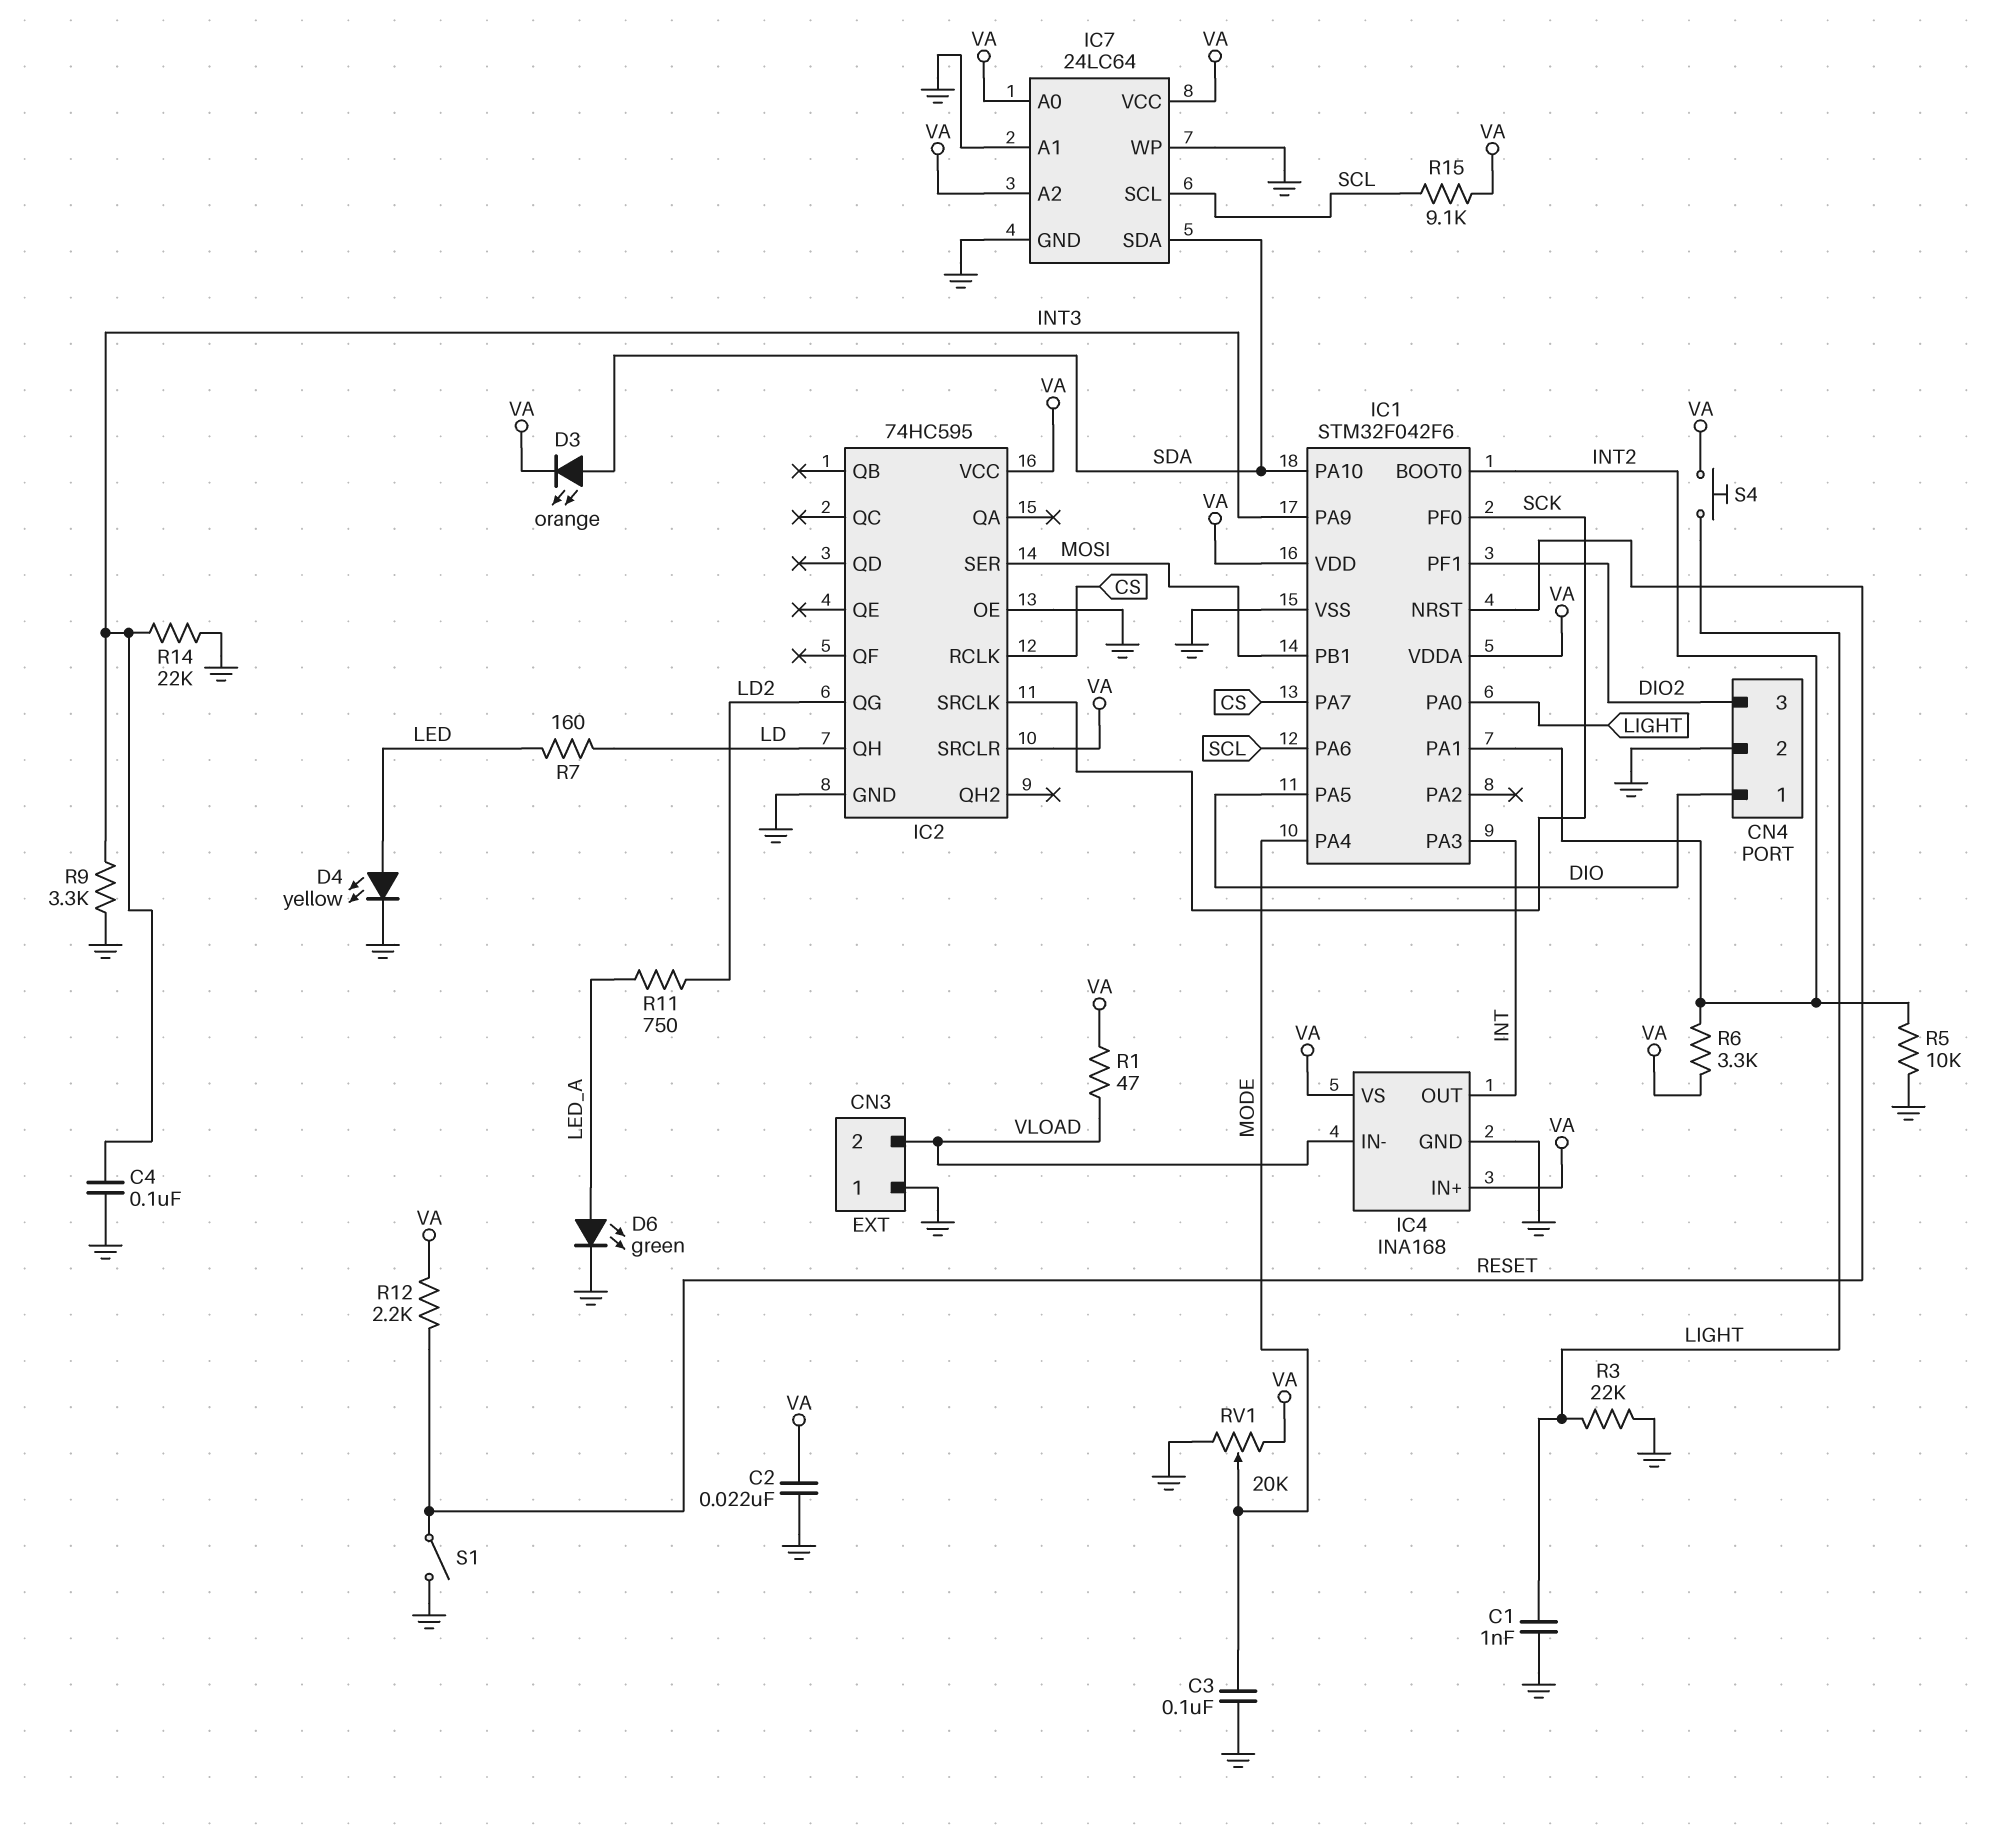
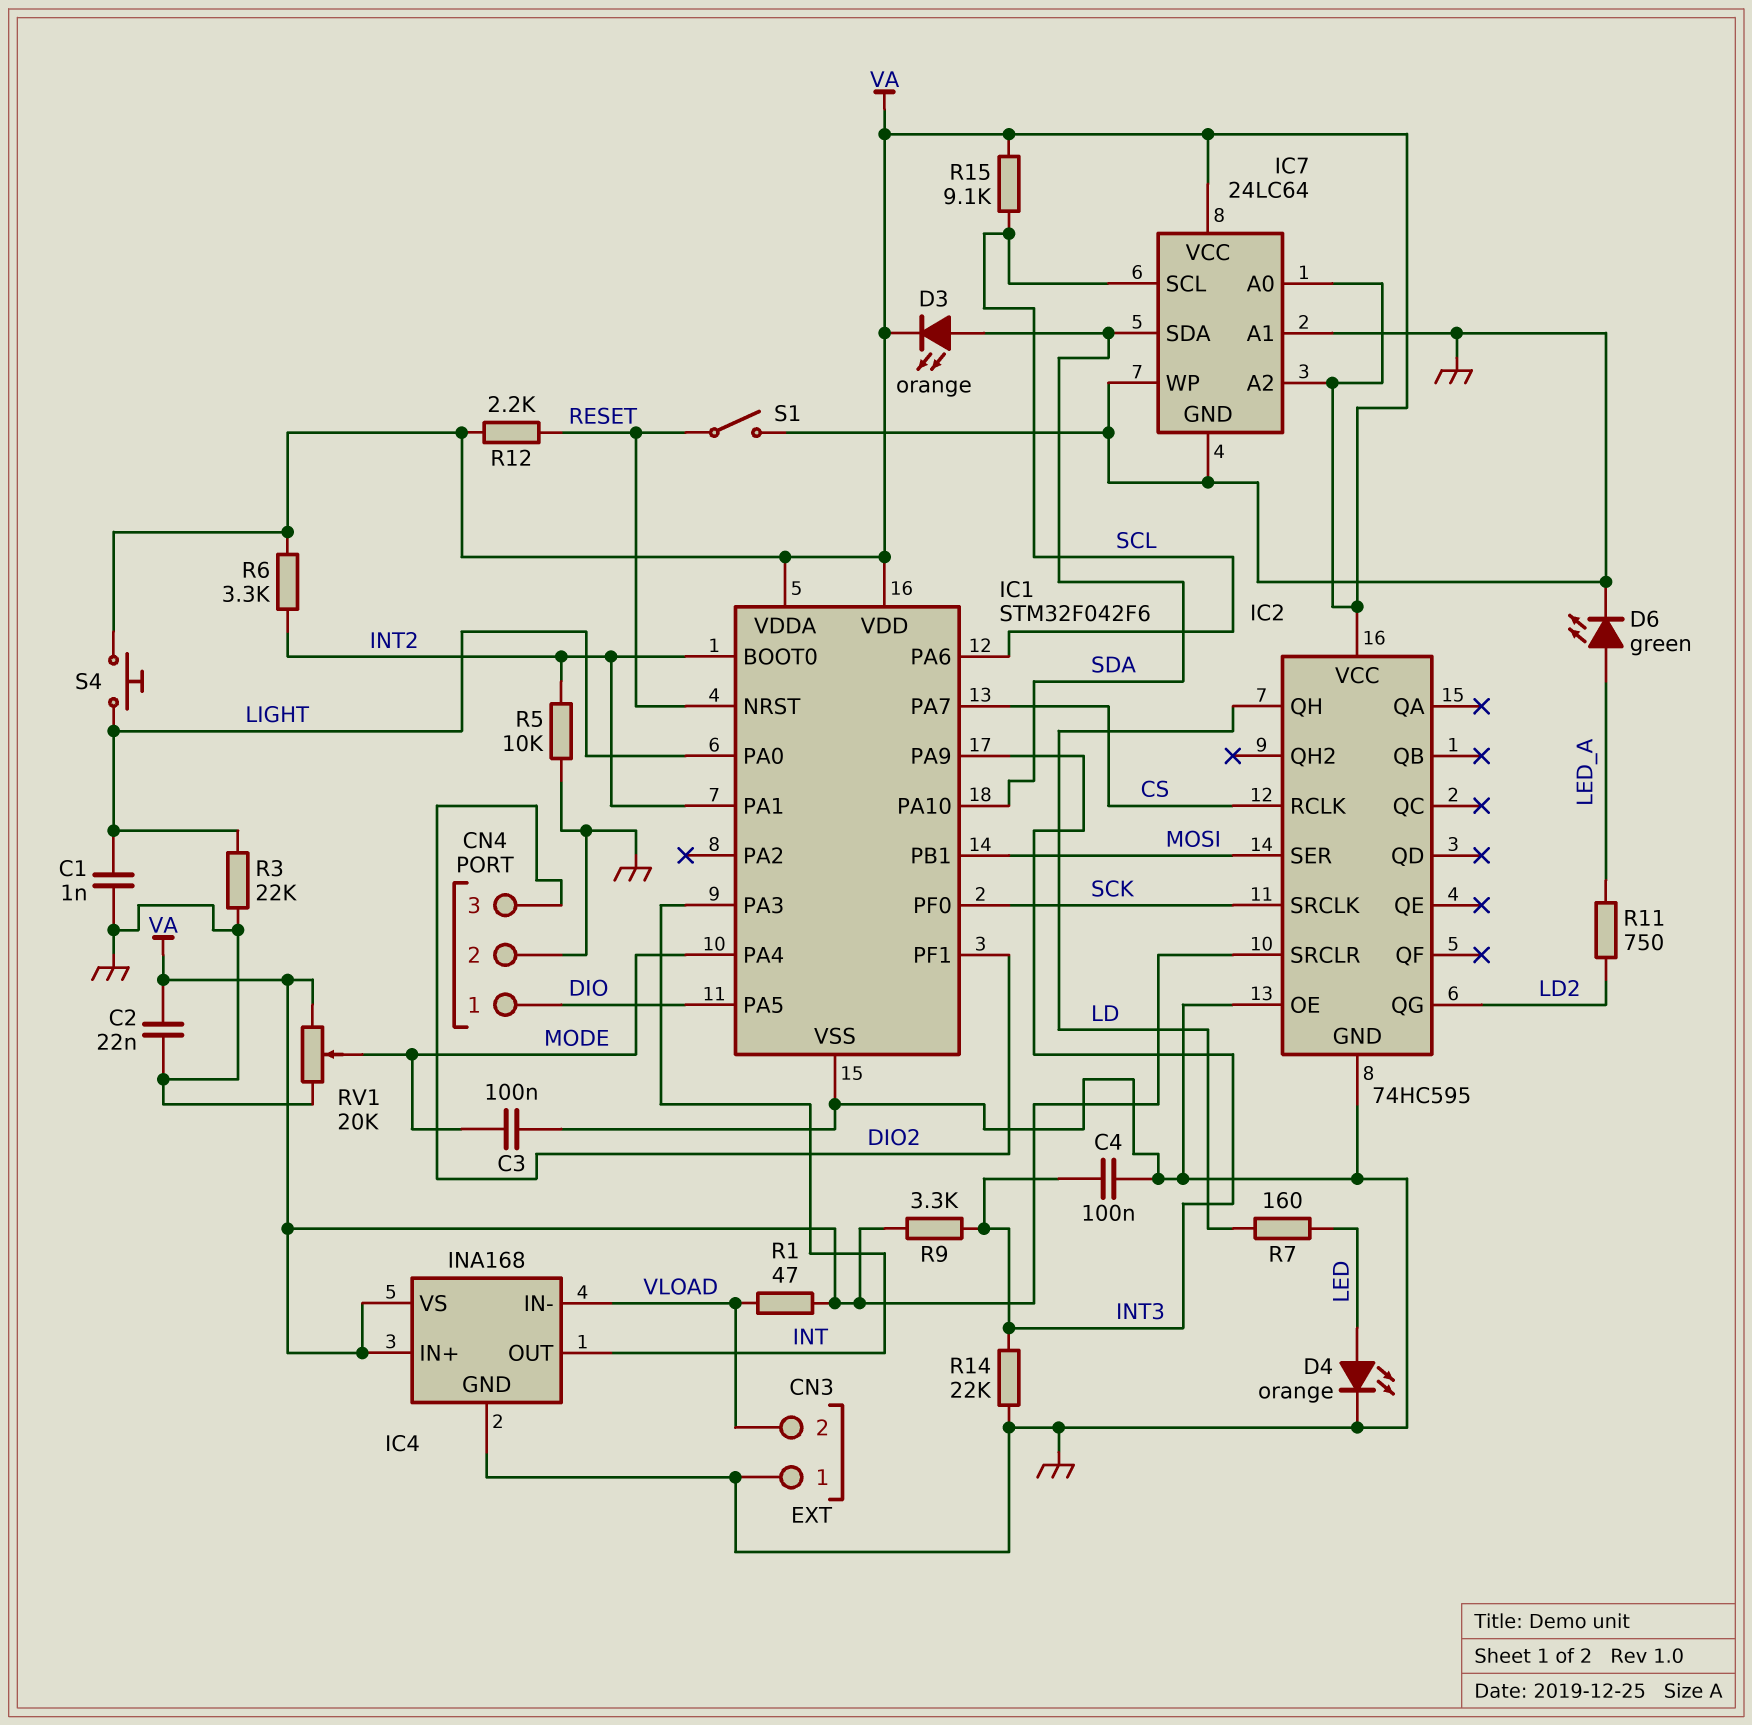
D4: LED yellow (A LED, K GND) -> LED orange (A LED, K GND)
R9: 3.3k (GND, INT3) -> 3.3k (INT3, VA)

